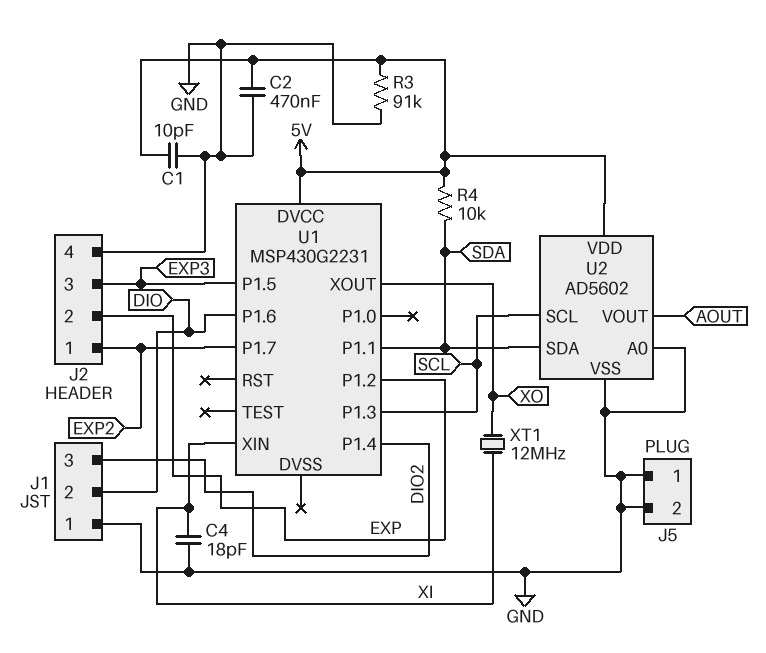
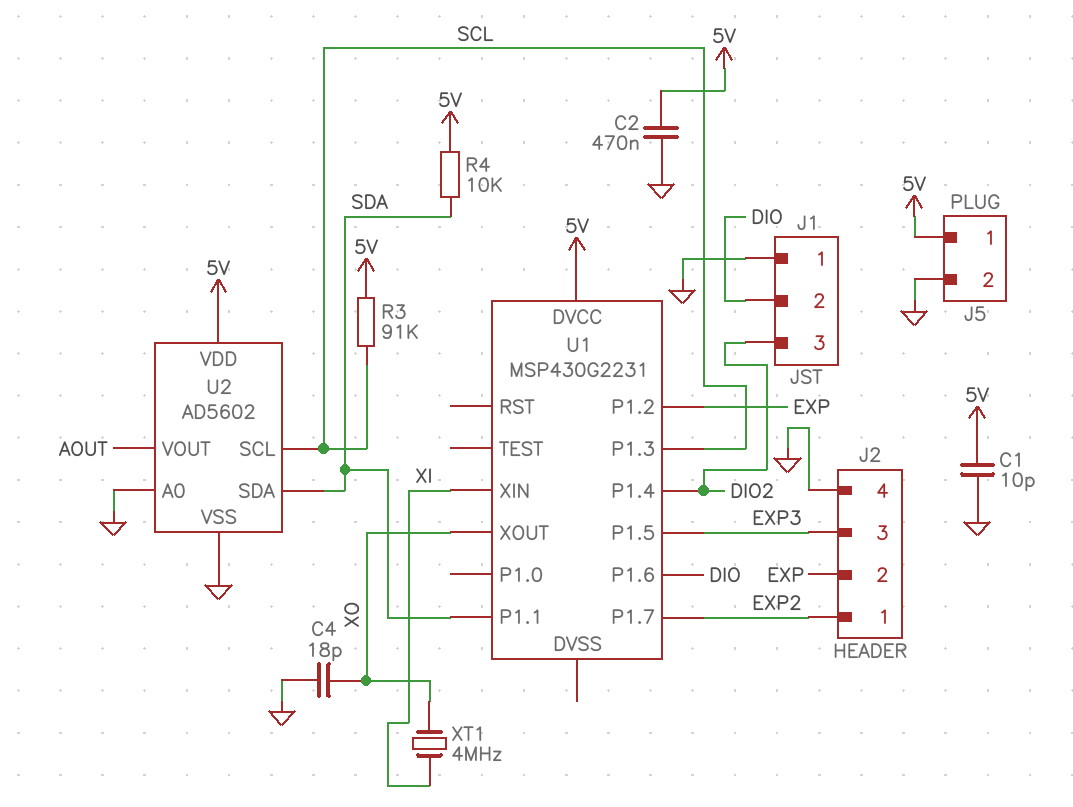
C4: 18pF (GND, XI) -> 18pF (GND, XO)
J5 pin 1: GND -> 5V
R3: 91k (5V, GND) -> 91k (5V, SCL)
XT1: 12MHz (XI, XO) -> 4MHz (XI, XO)

